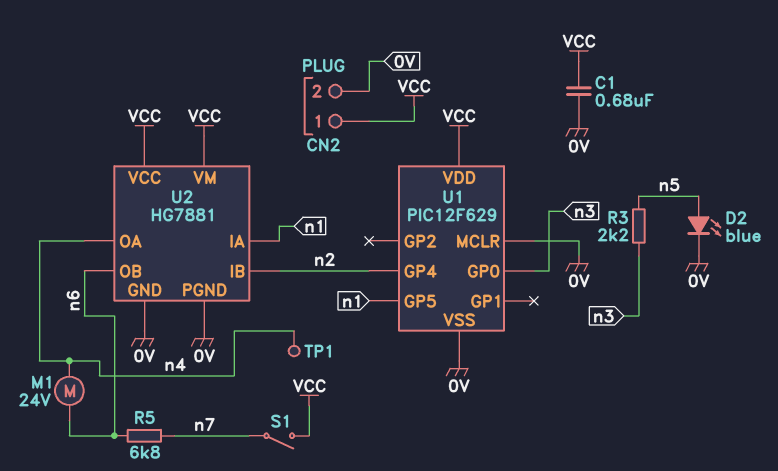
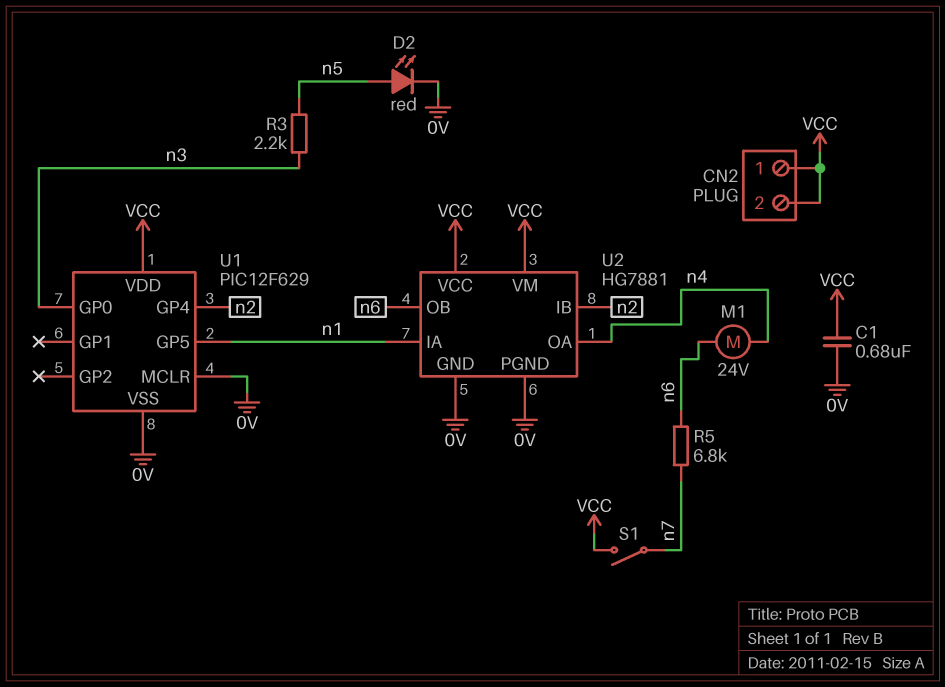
CN2 pin 2: 0V -> VCC
D2: LED blue (A n5, K 0V) -> LED red (A n5, K 0V)
TP1: test point (n4) -> none

